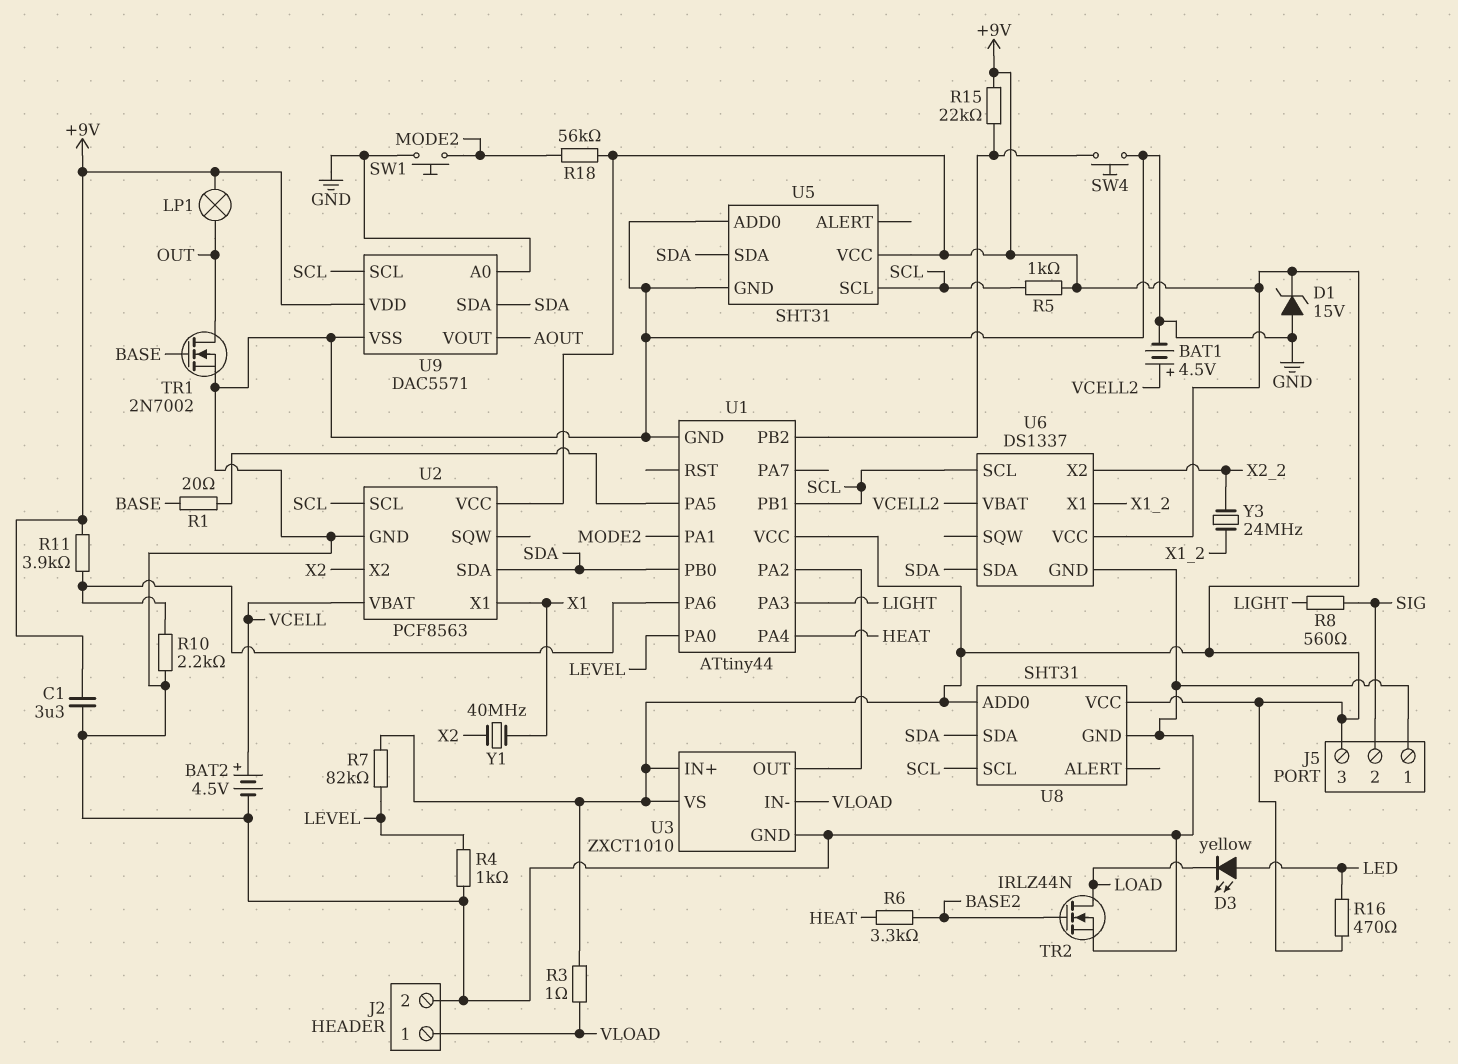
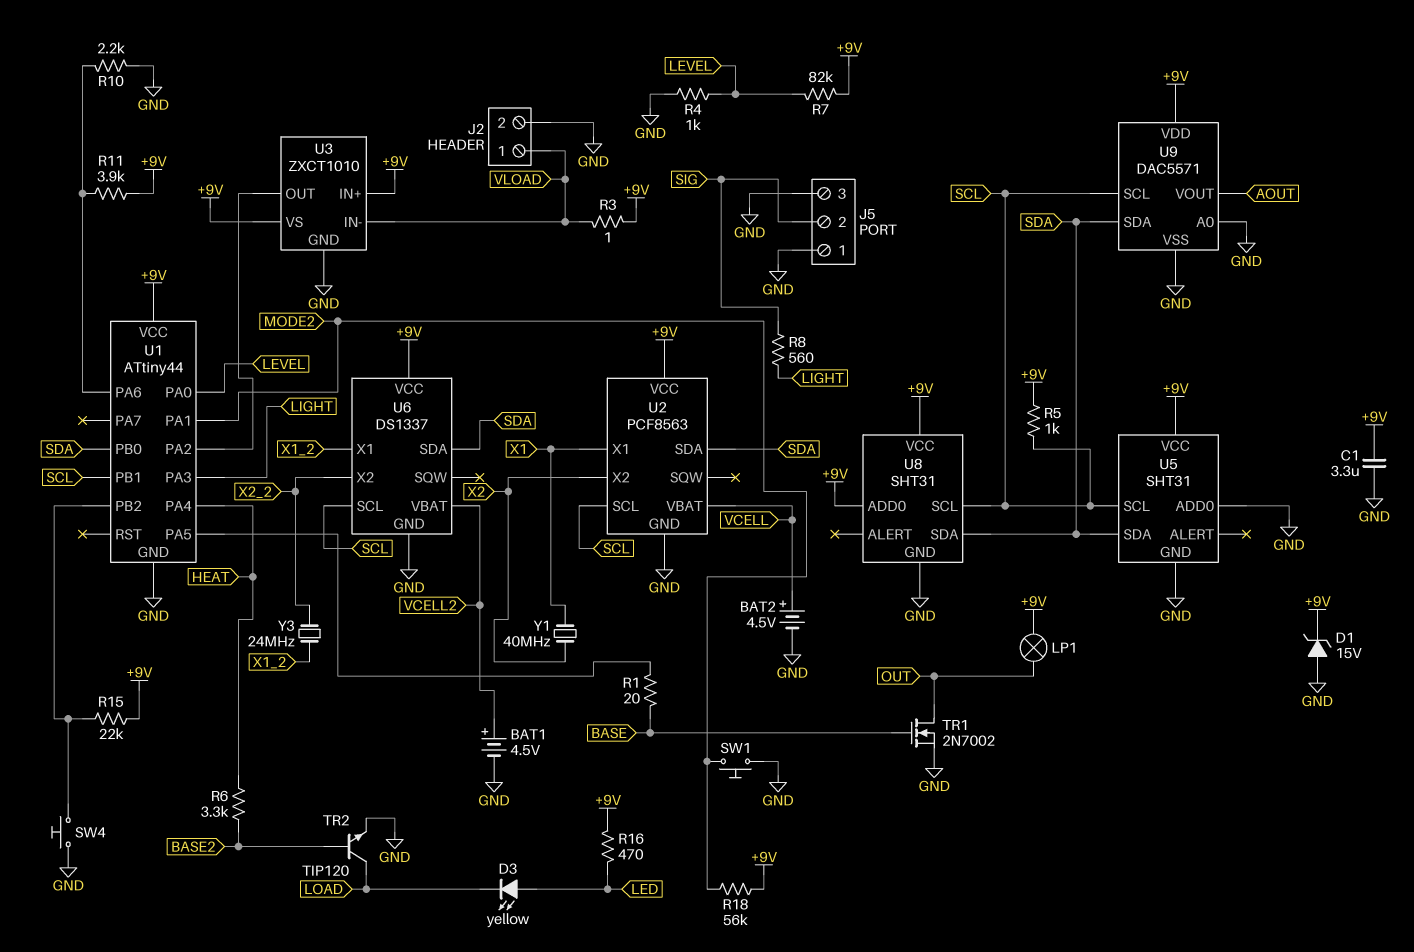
J5 pin 3: +9V -> GND
TR2: NMOS IRLZ44N (G BASE2, D LOAD, S GND) -> NPN TIP120 (B BASE2, C LOAD, E GND)

